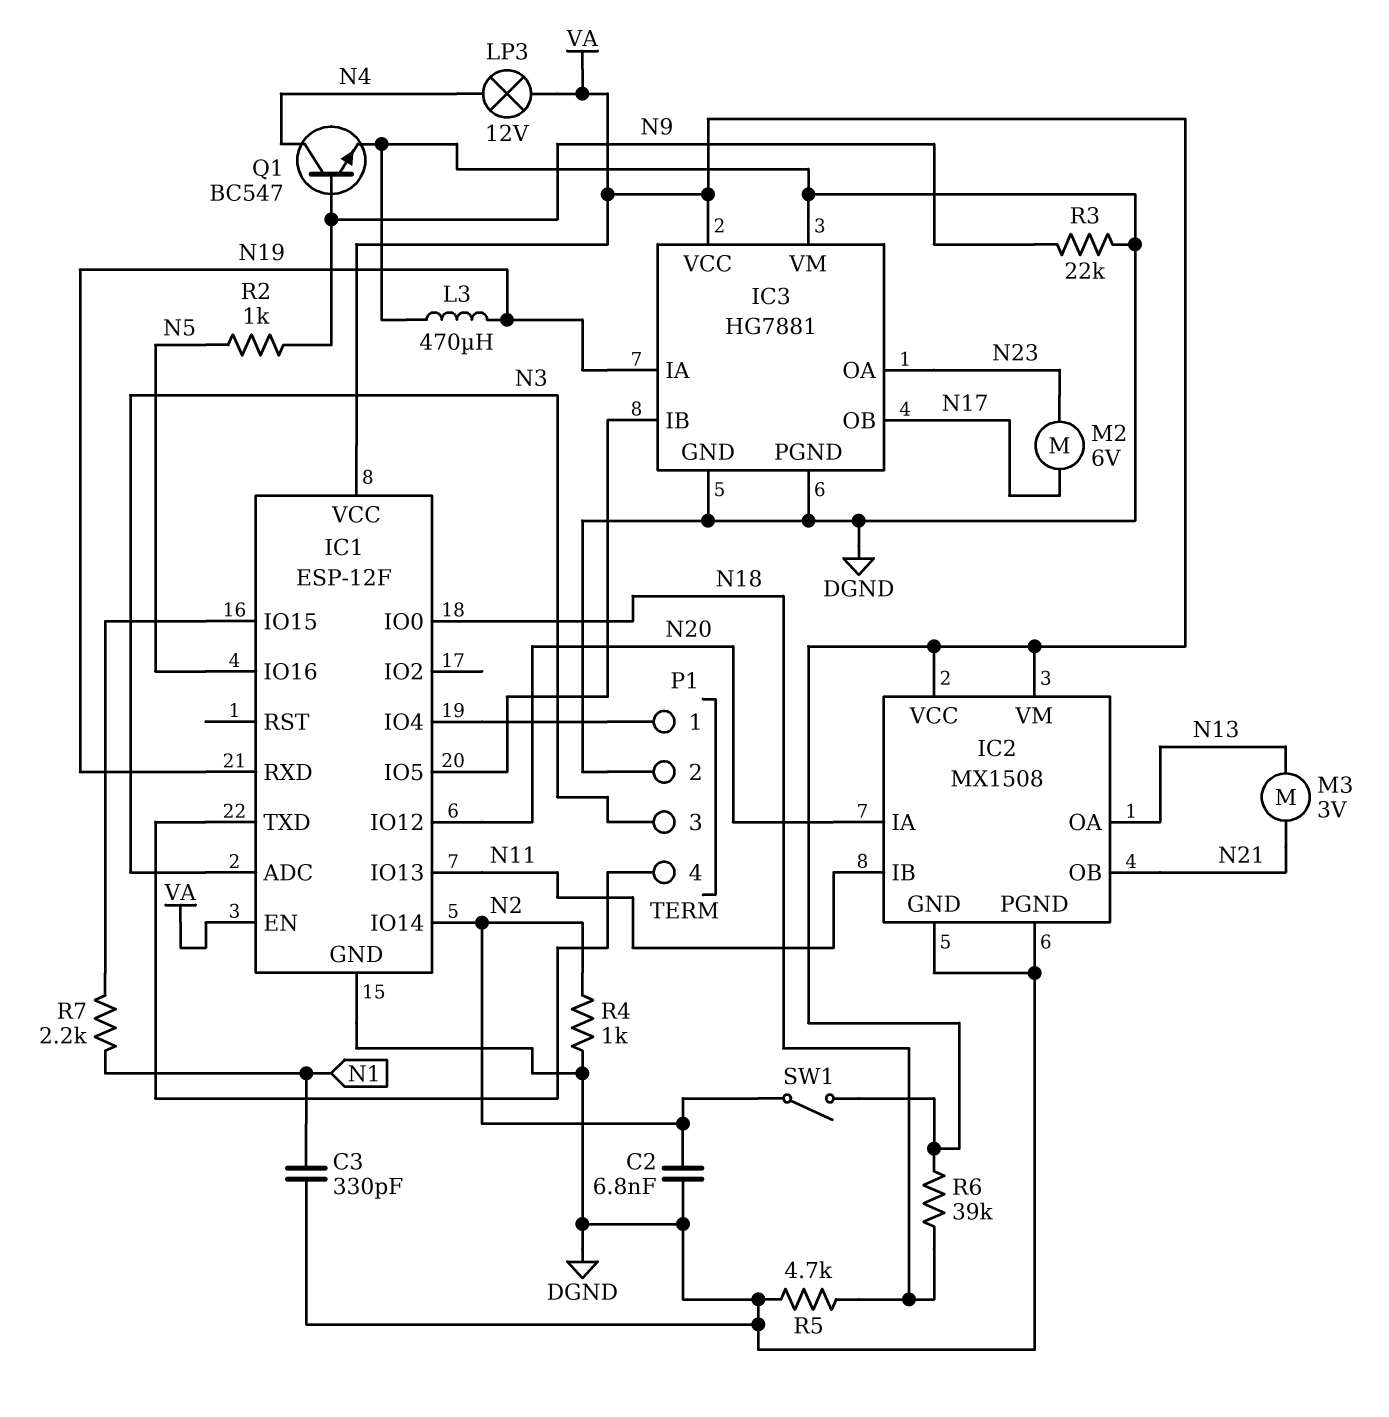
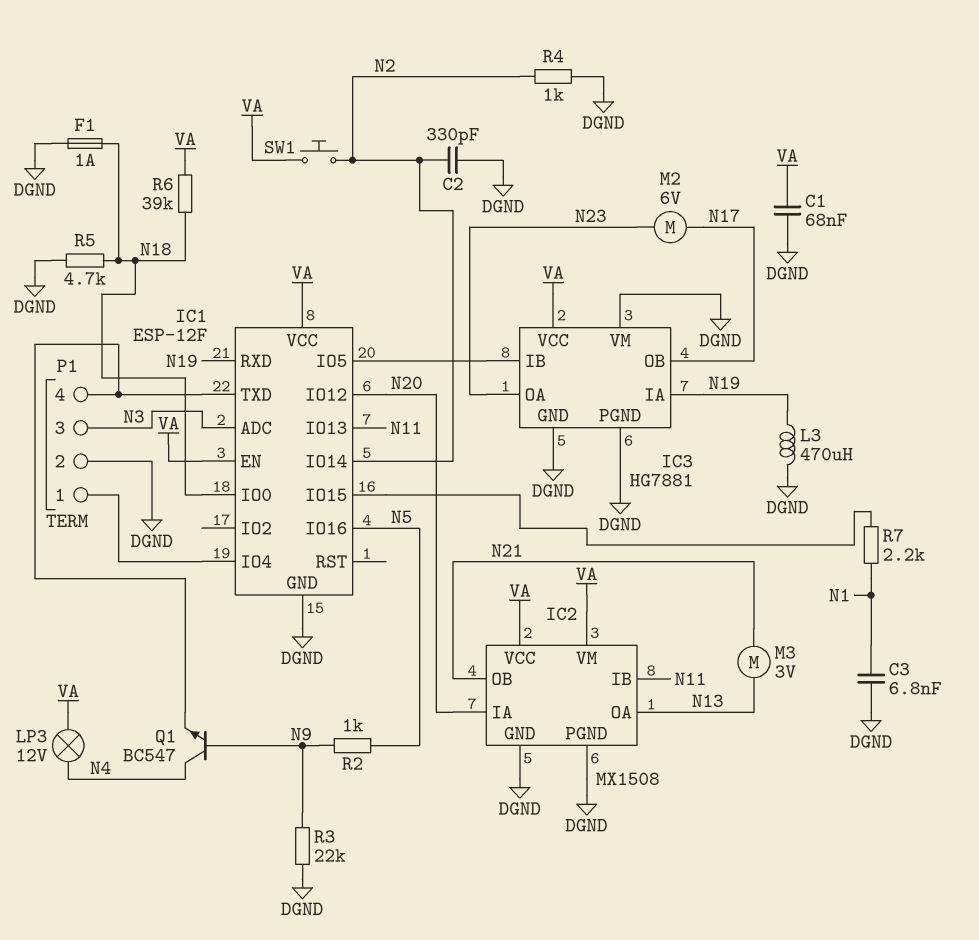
C1: none -> 68nF (DGND, VA)
C2: 6.8nF (DGND, N2) -> 330pF (DGND, N2)
C3: 330pF (DGND, N1) -> 6.8nF (DGND, N1)
F1: none -> 1A (DGND, N18)
Q1: NPN BC547 (B N9, C N4, E DGND) -> NPN BC547 (B N9, C N4, E IC1/TXD)
SW1: switch (N2, VA) -> button (N2, VA)

